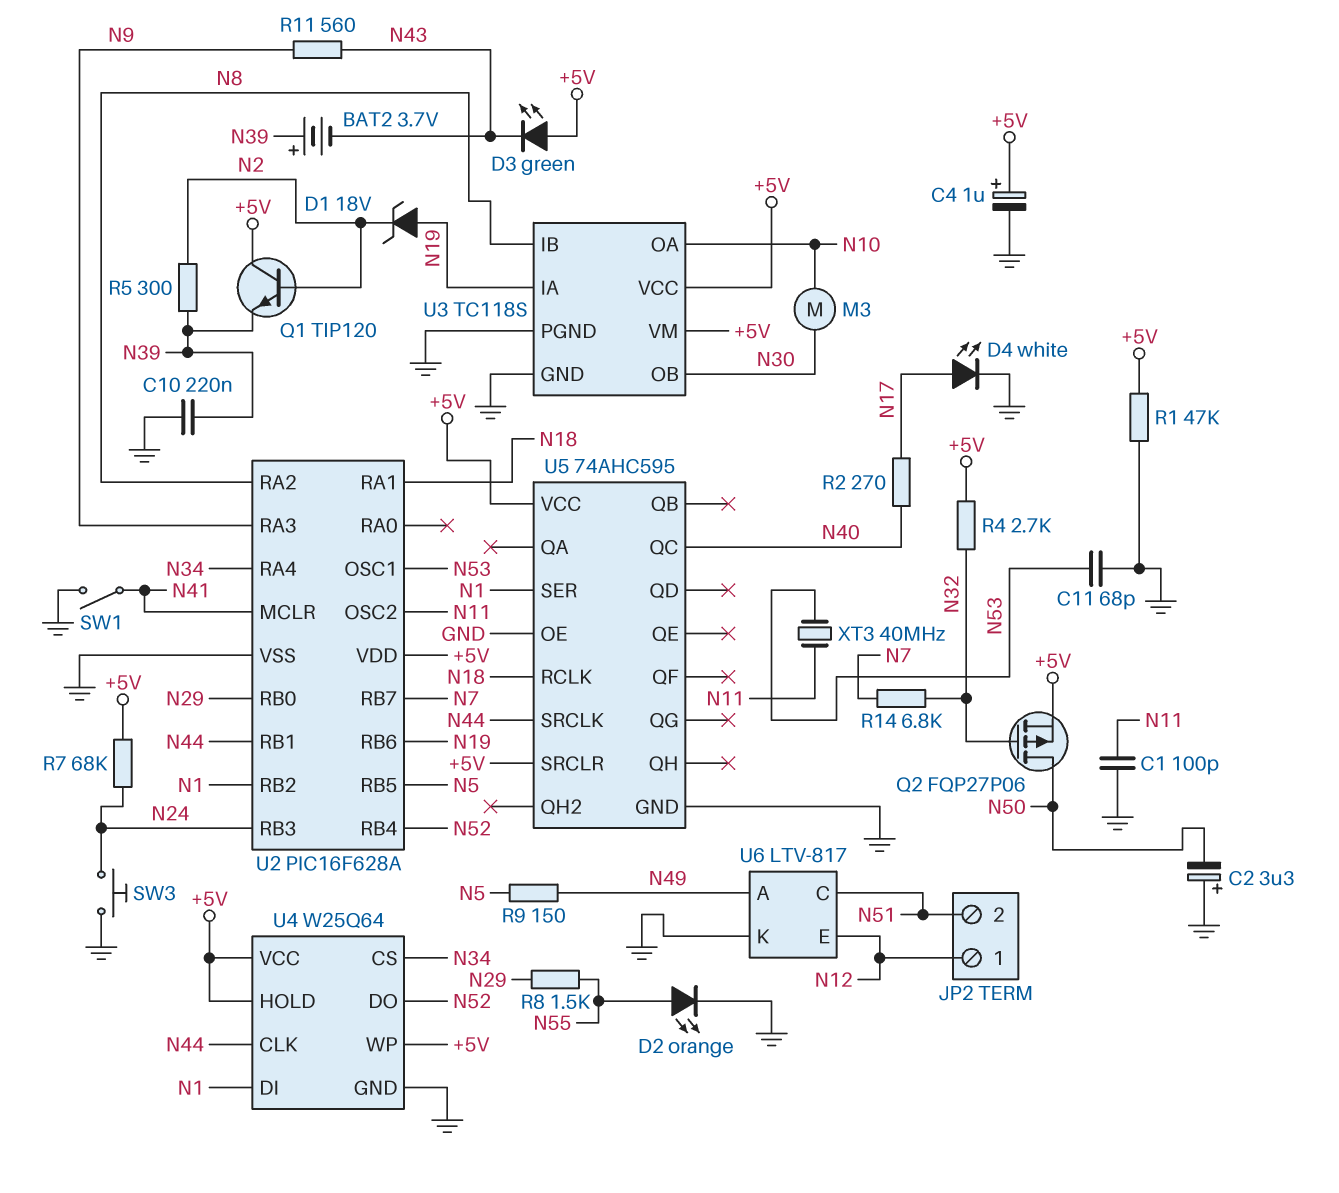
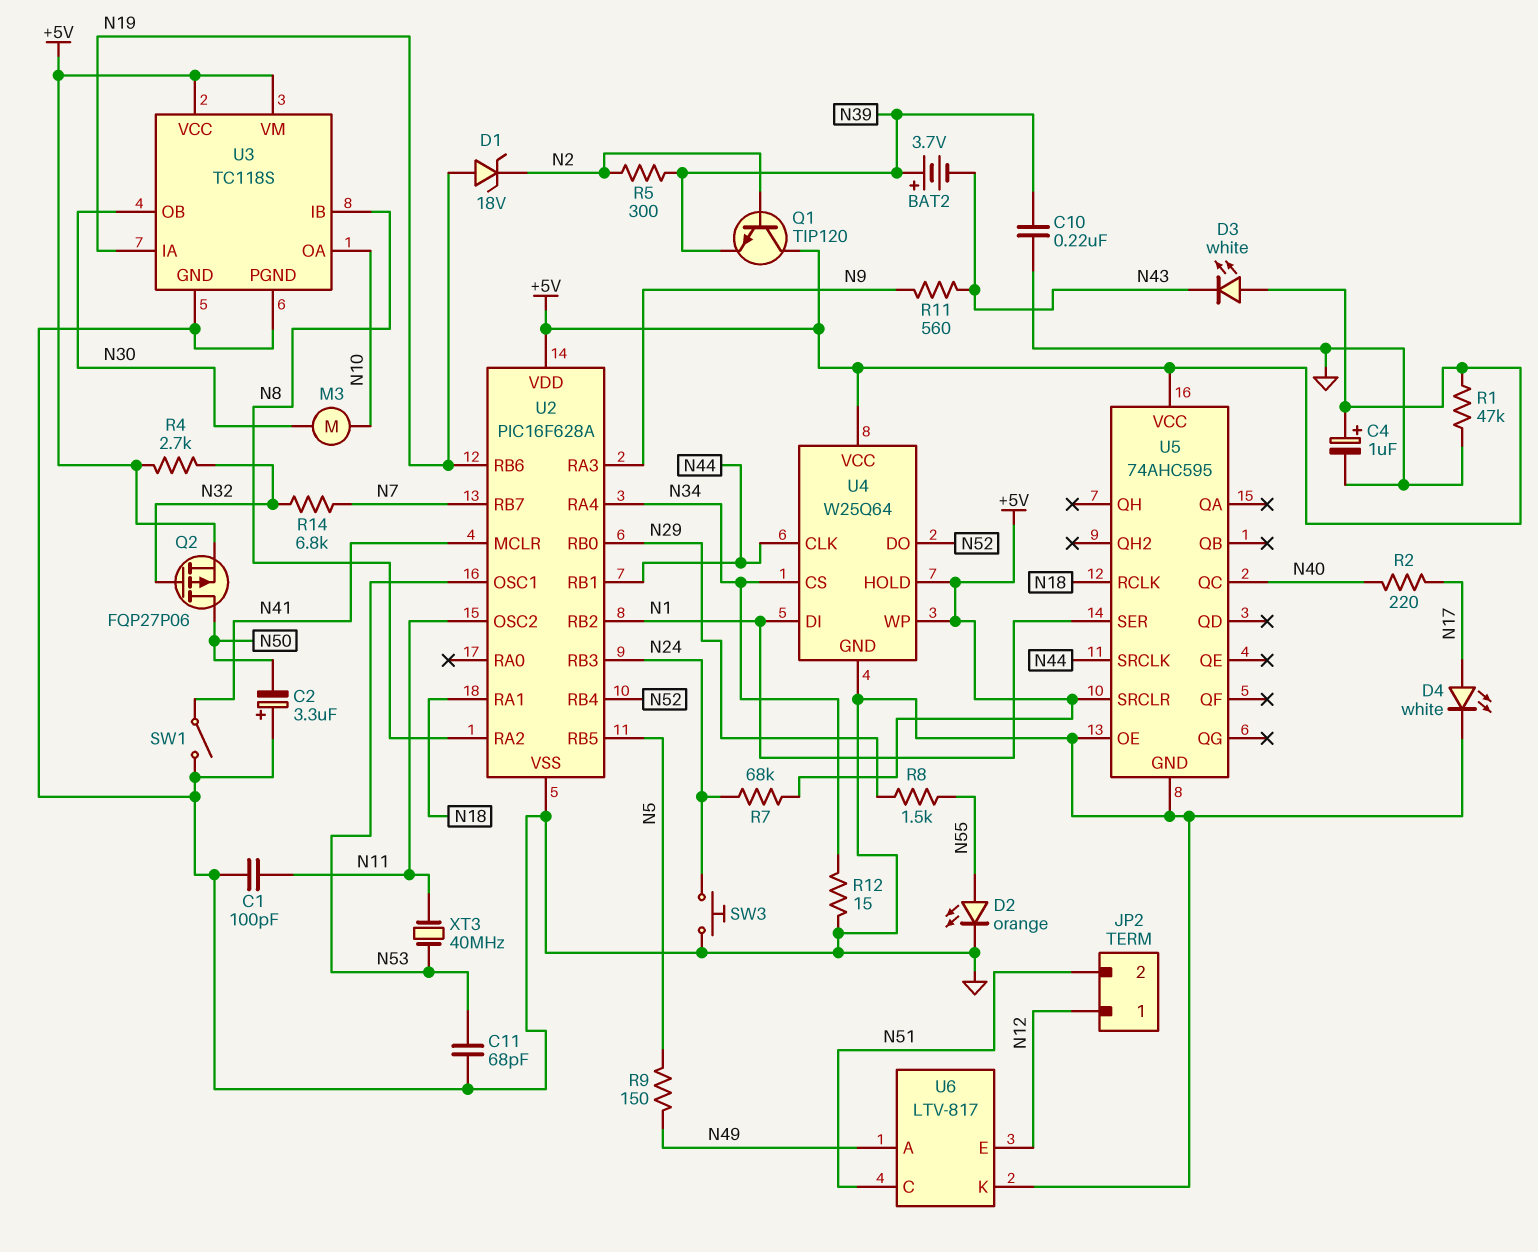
D3: LED green (A +5V, K N43) -> LED white (A +5V, K N43)
R2: 270 (N17, N40) -> 220 (N17, N40)
R12: none -> 15 (GND, N34)

